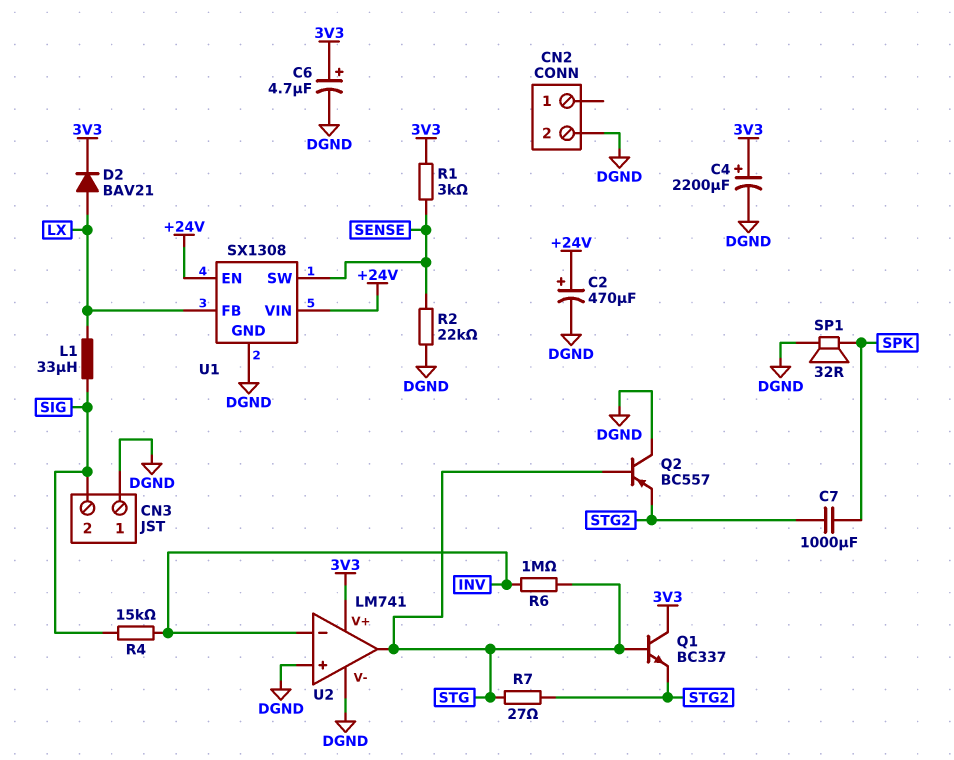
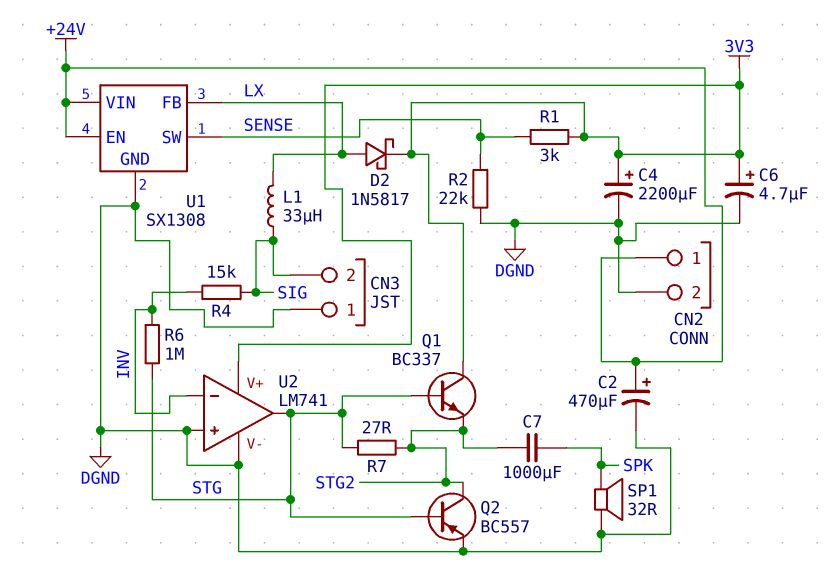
CN2 pin 1: none -> +24V
D2: diode BAV21 (A LX, K 3V3) -> schottky 1N5817 (A LX, K 3V3)
Q2: PNP BC557 (B STG, C DGND, E STG2) -> PNP BC557 (B STG, C STG2, E DGND)

